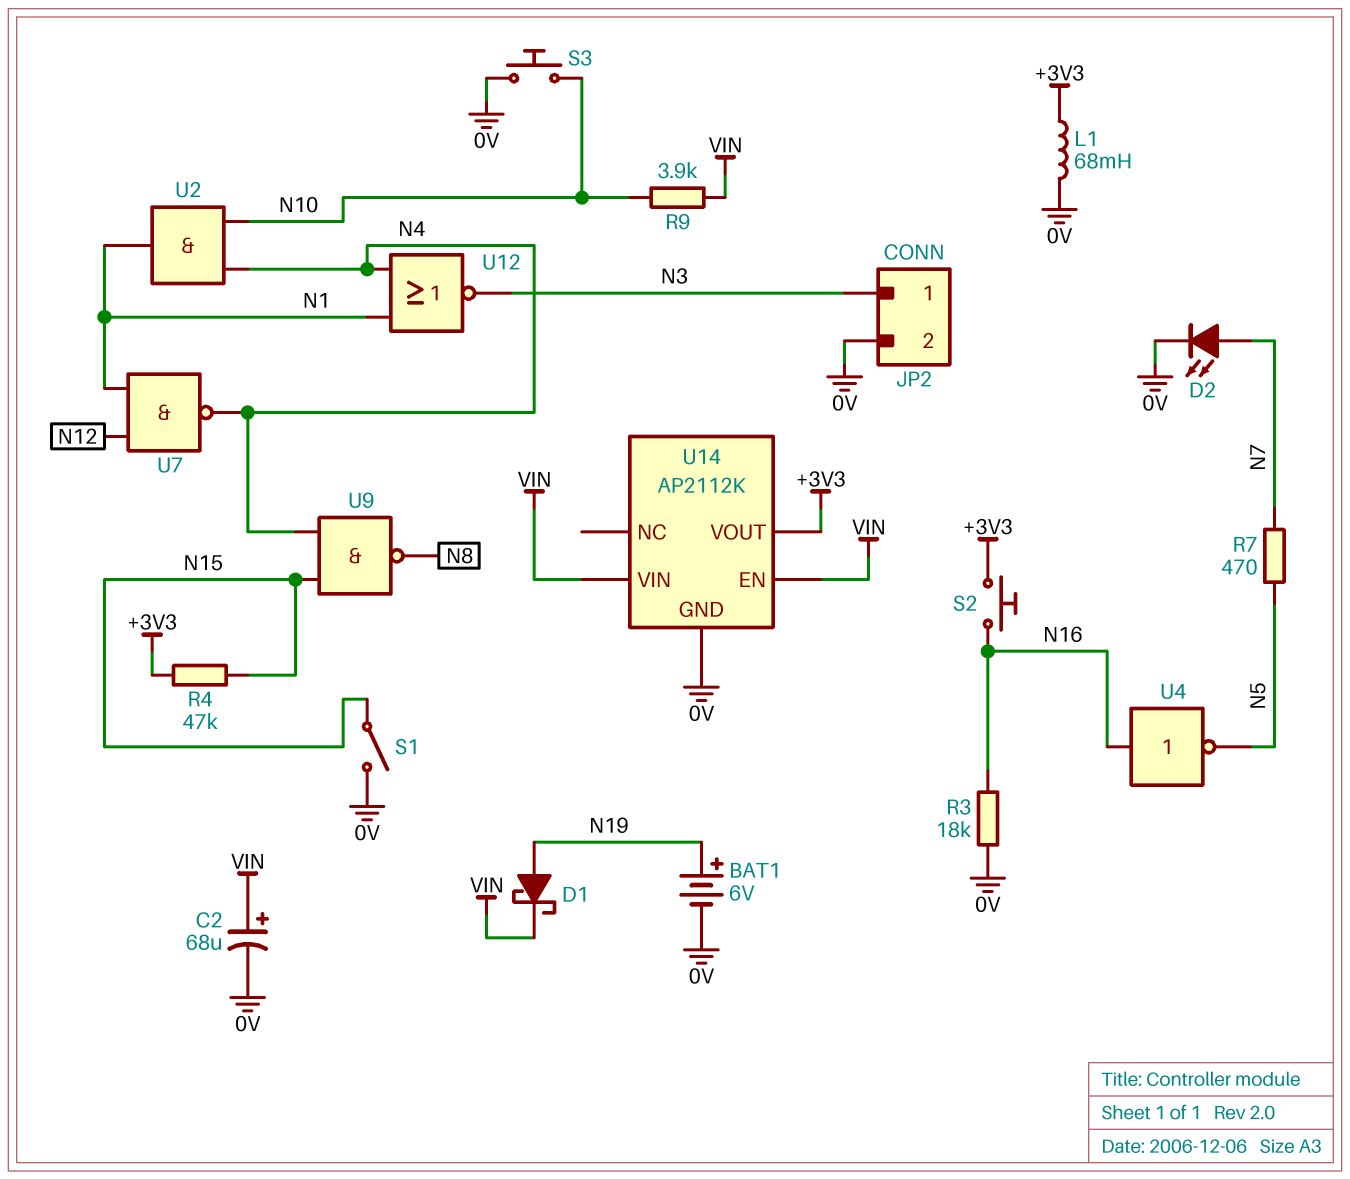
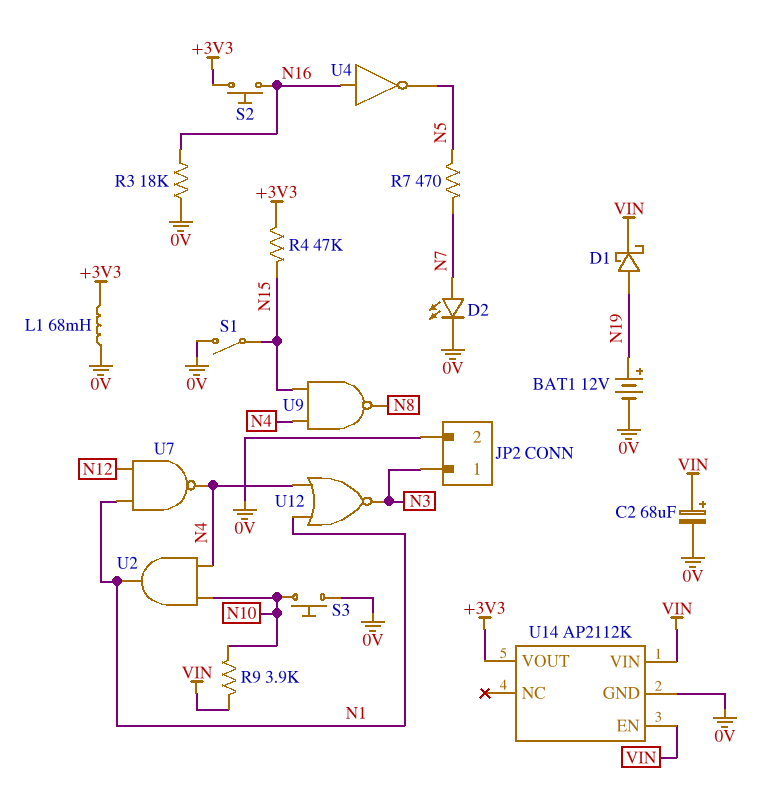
BAT1: 6V (plus N19, minus 0V) -> 12V (plus N19, minus 0V)

